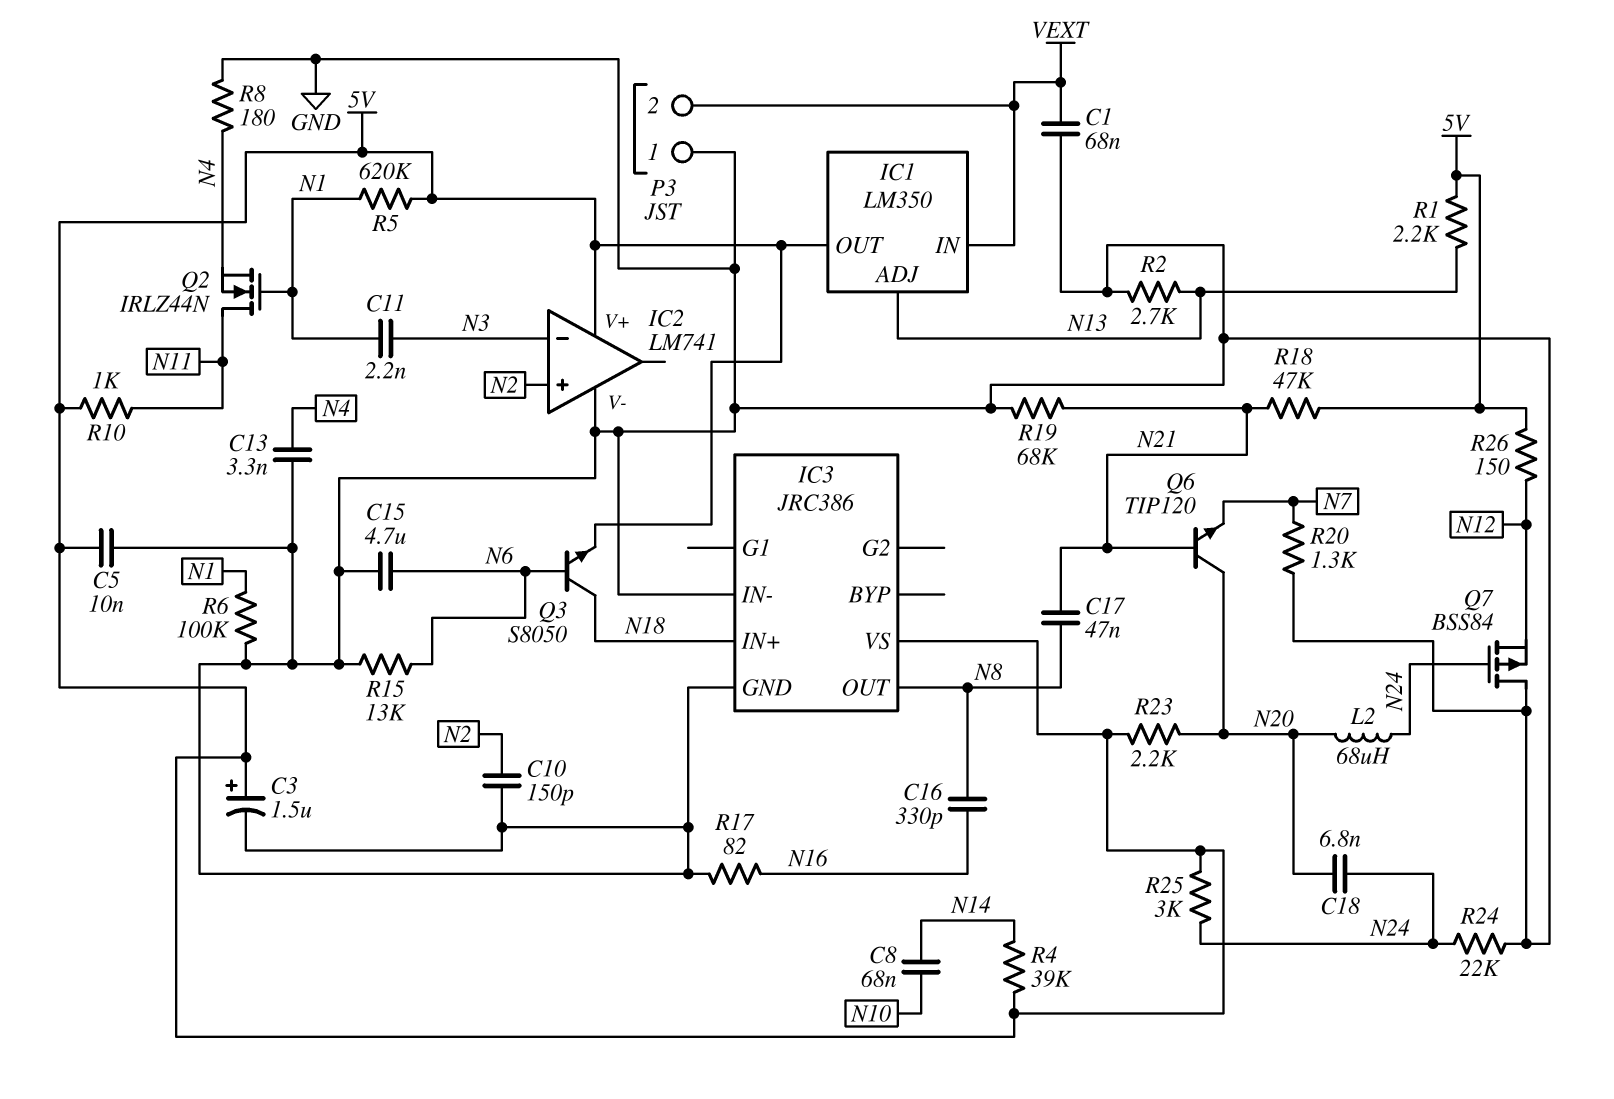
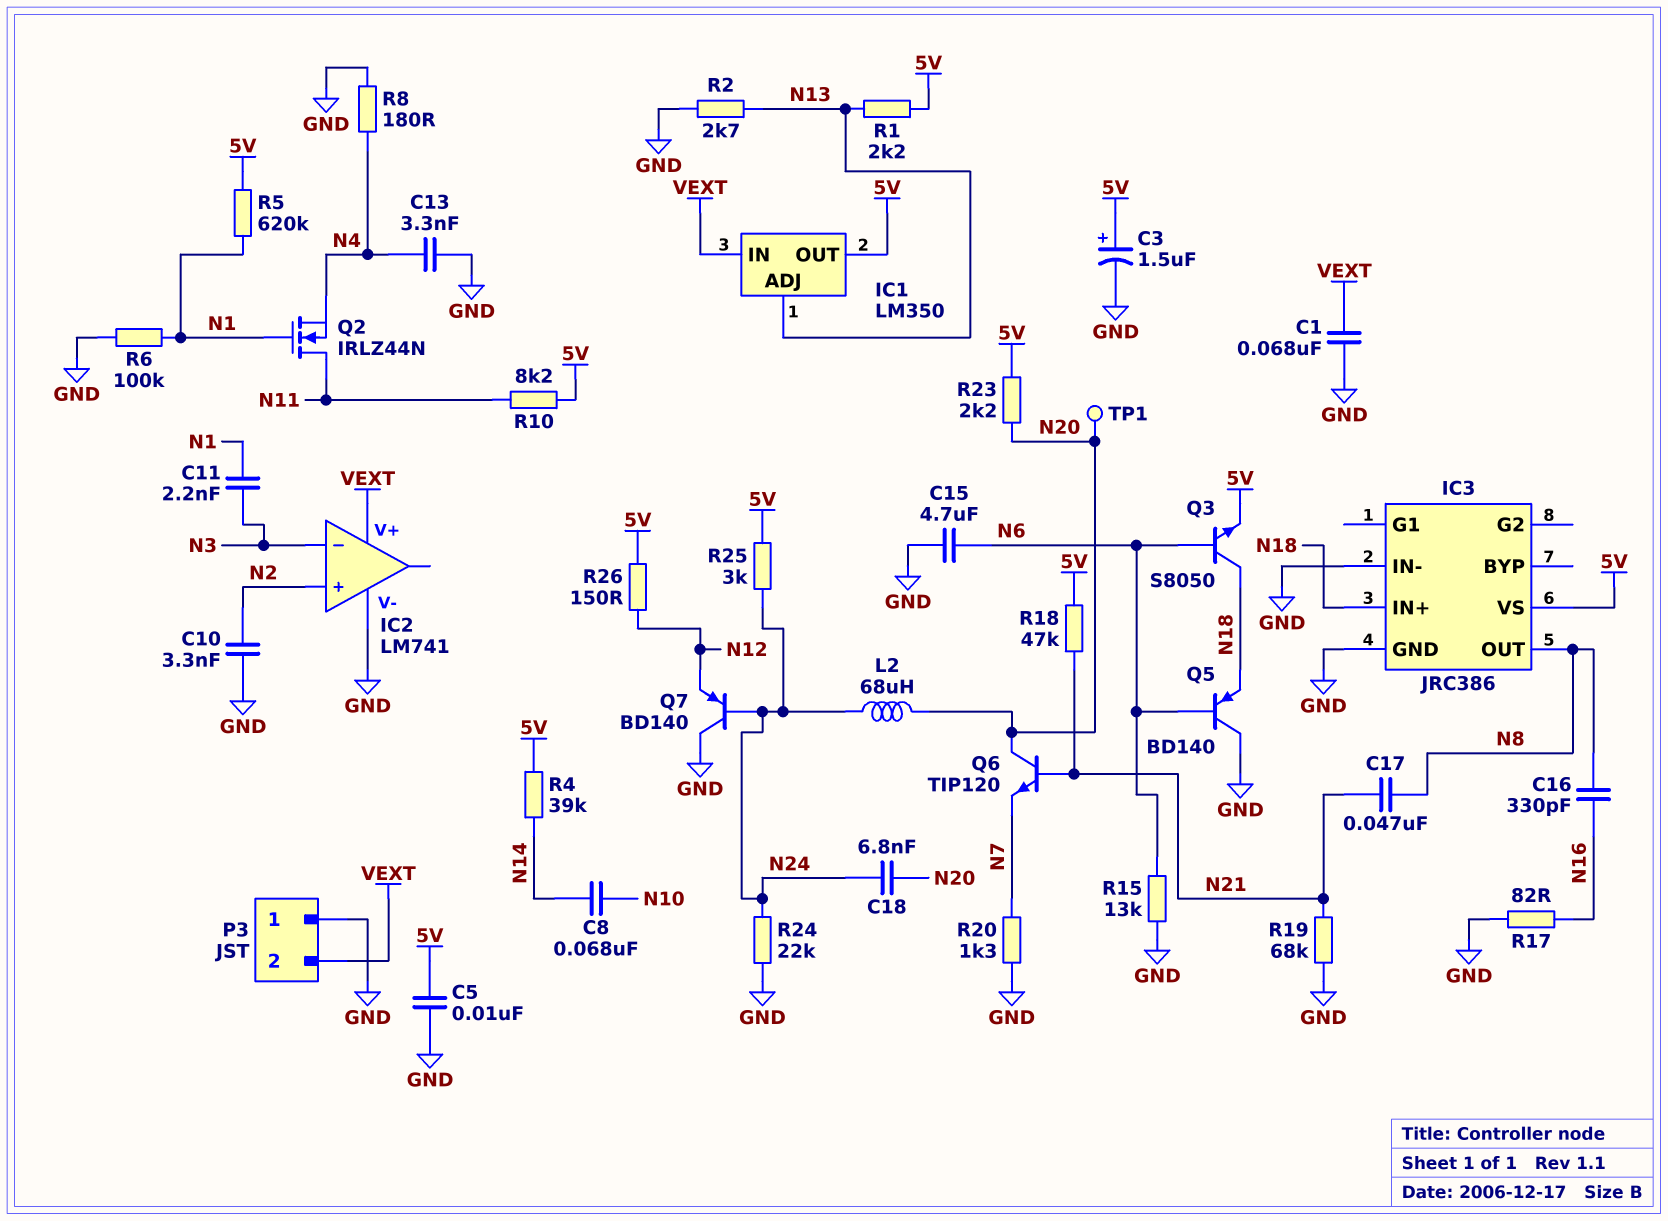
C10: 150pF (GND, N2) -> 3.3nF (GND, N2)
IC2 pin V+: 5V -> VEXT
Q5: none -> PNP BD140 (B N6, C GND, E N18)
Q7: PMOS BSS84 (G N24, D GND, S N12) -> PNP BD140 (B N24, C GND, E N12)
R10: 1k (5V, N11) -> 8.2k (5V, N11)
TP1: none -> test point (N20)

